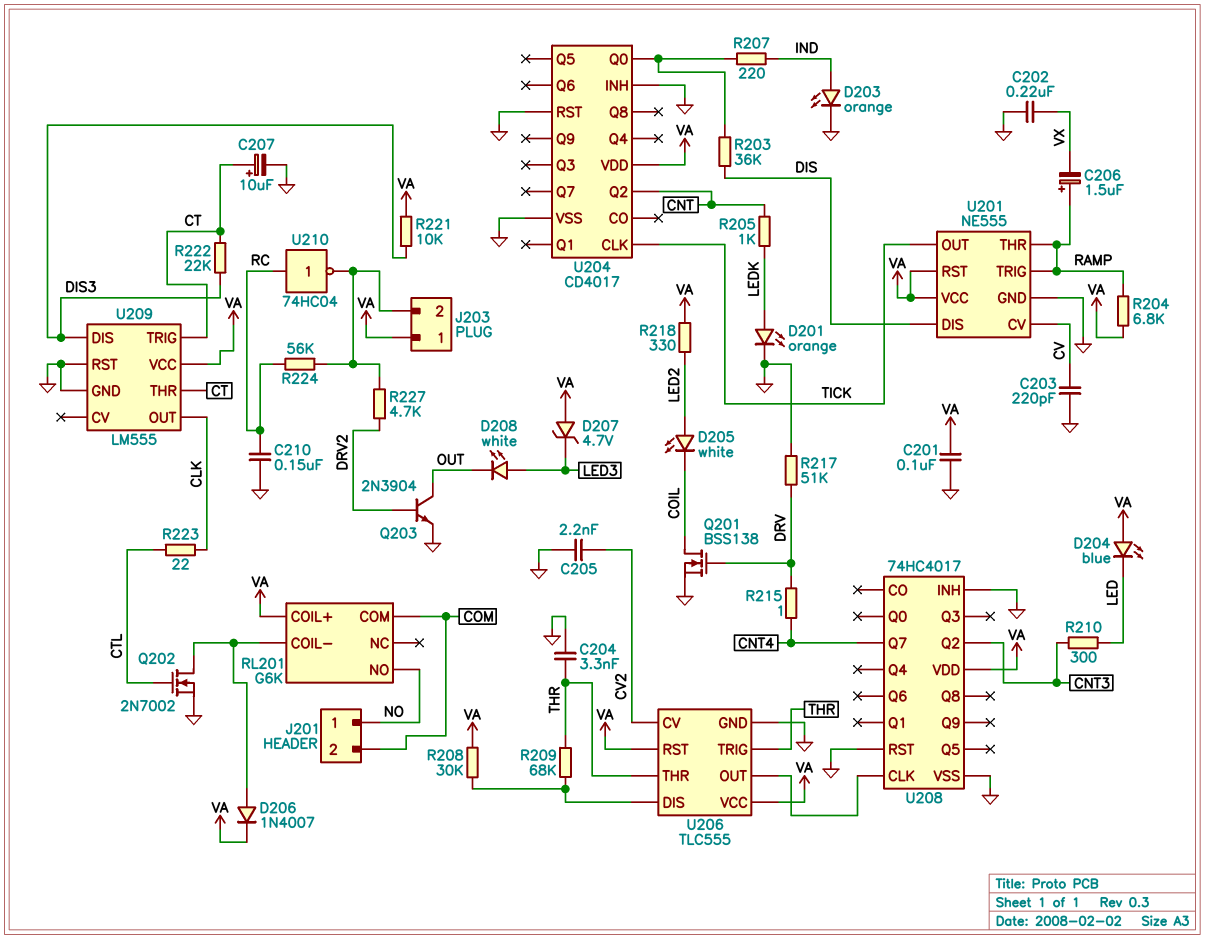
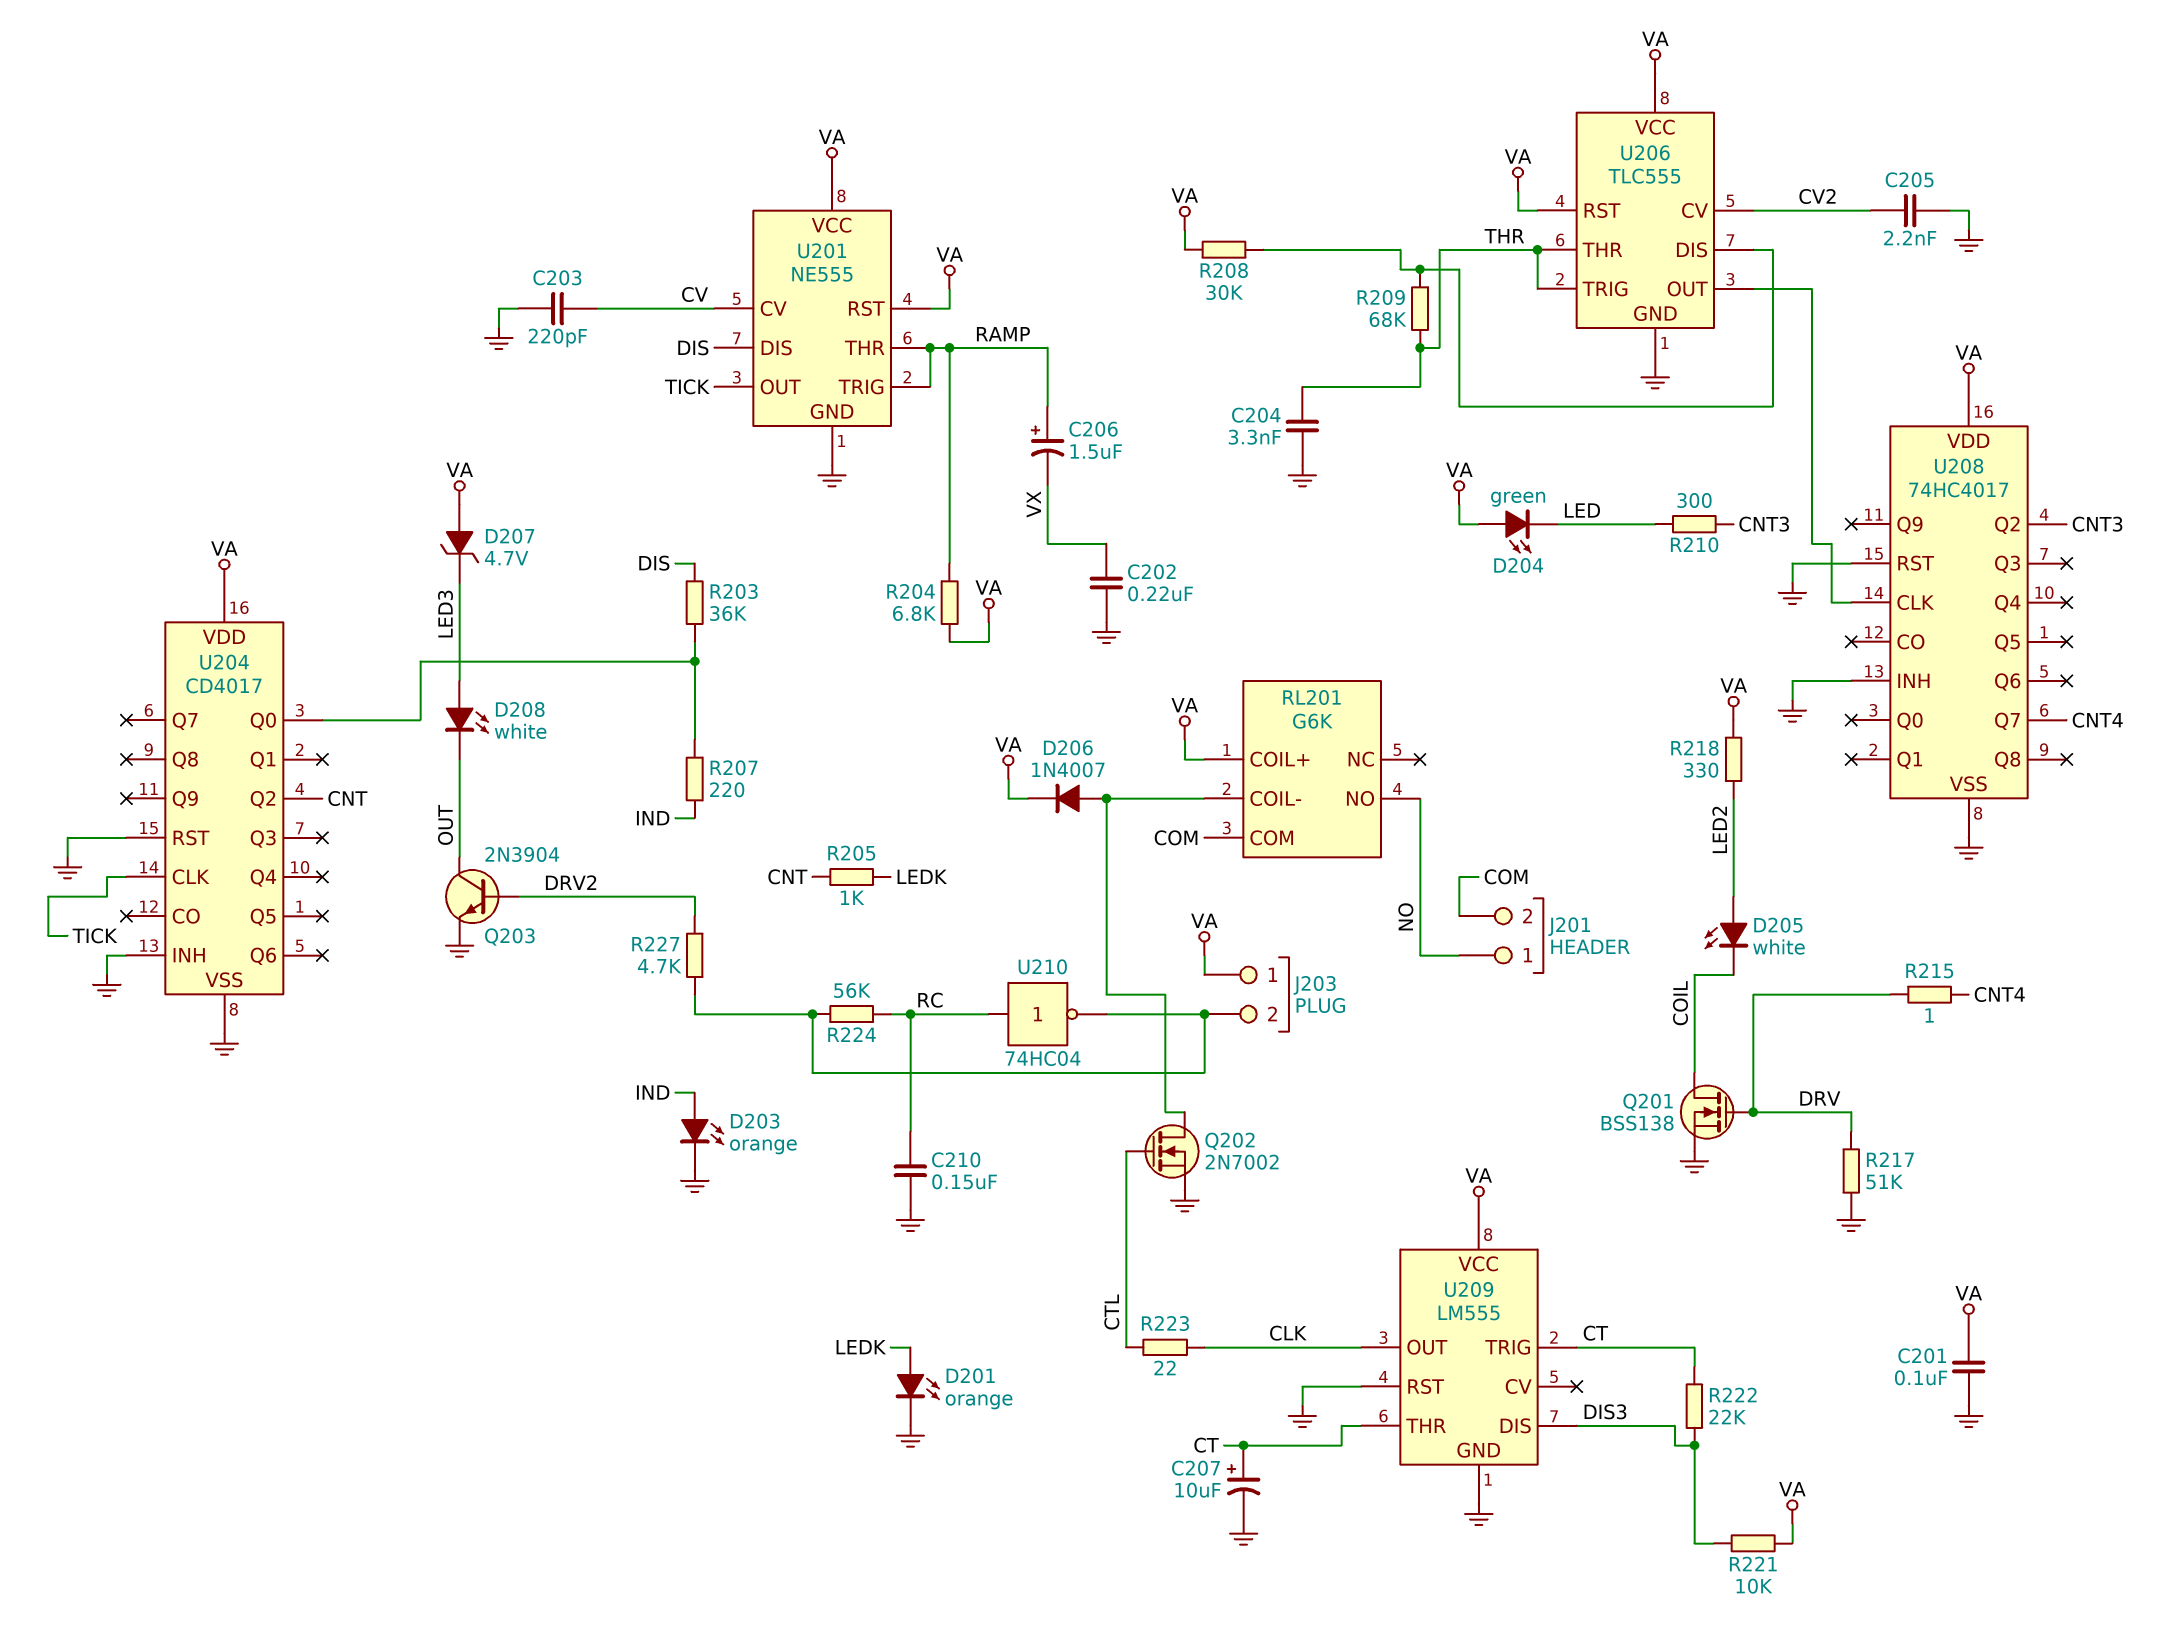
D204: LED blue (A VA, K LED) -> LED green (A VA, K LED)

